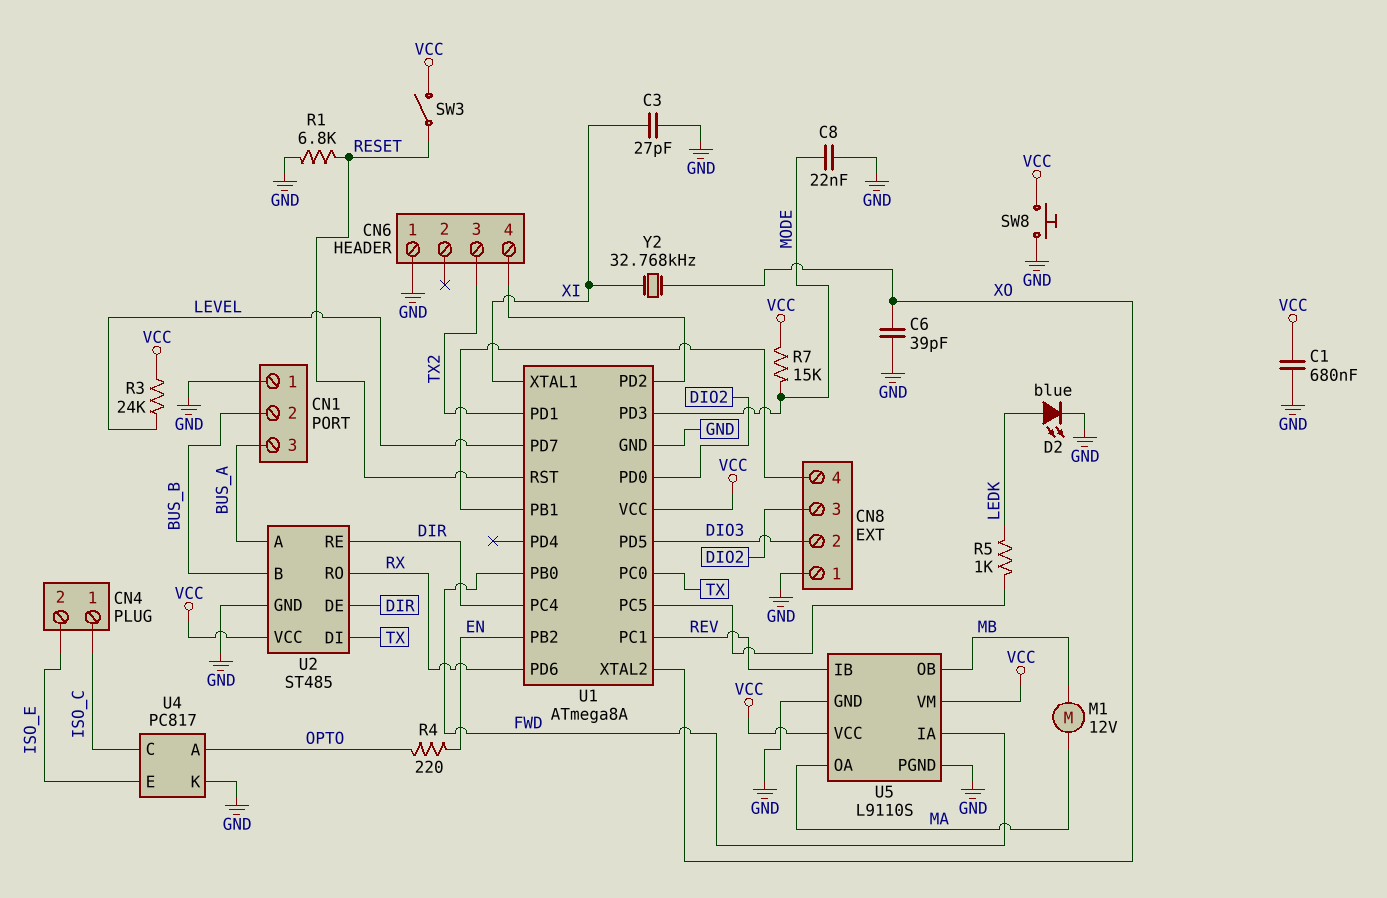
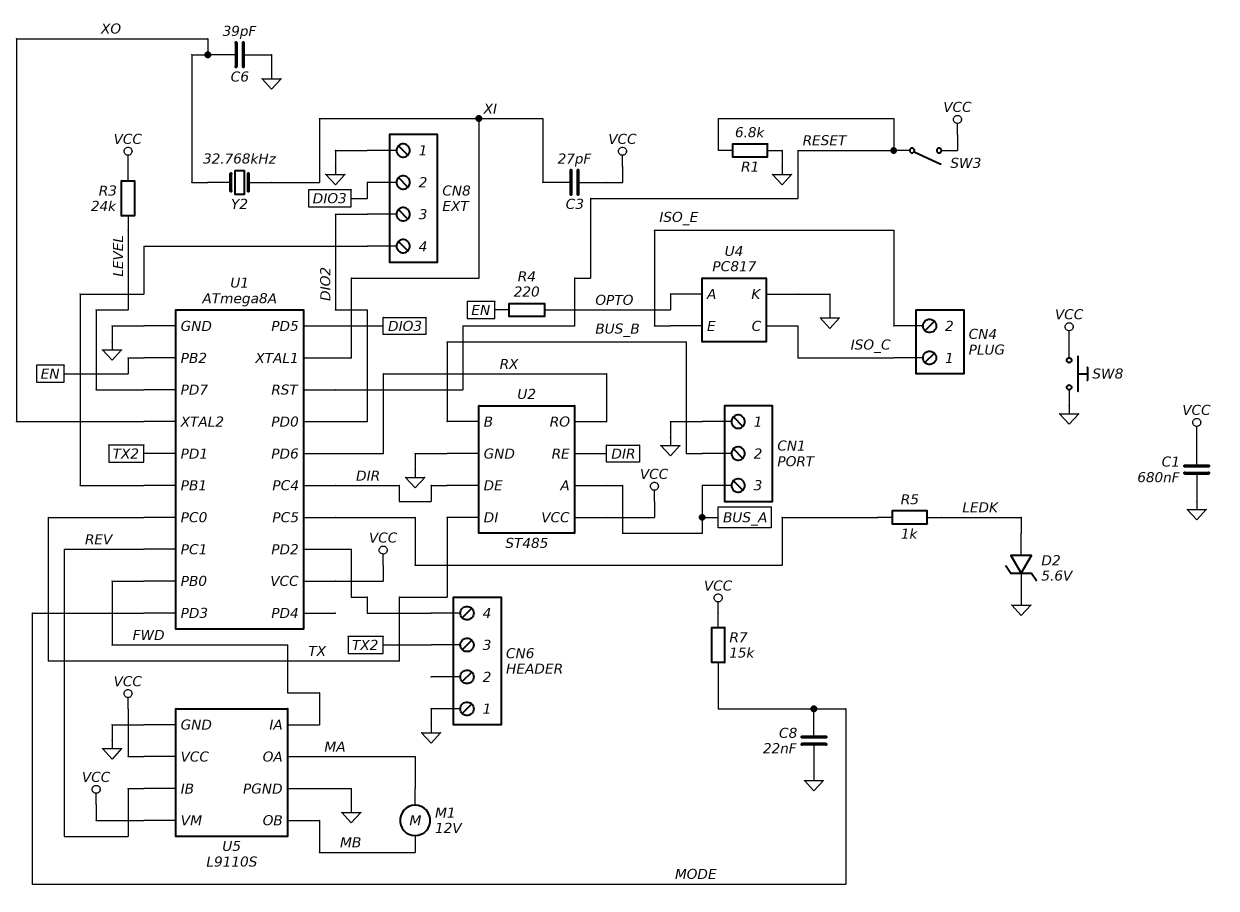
C3: 27pF (GND, XI) -> 27pF (VCC, XI)
D2: LED blue (A LEDK, K GND) -> zener 5.6V (A LEDK, K GND)

